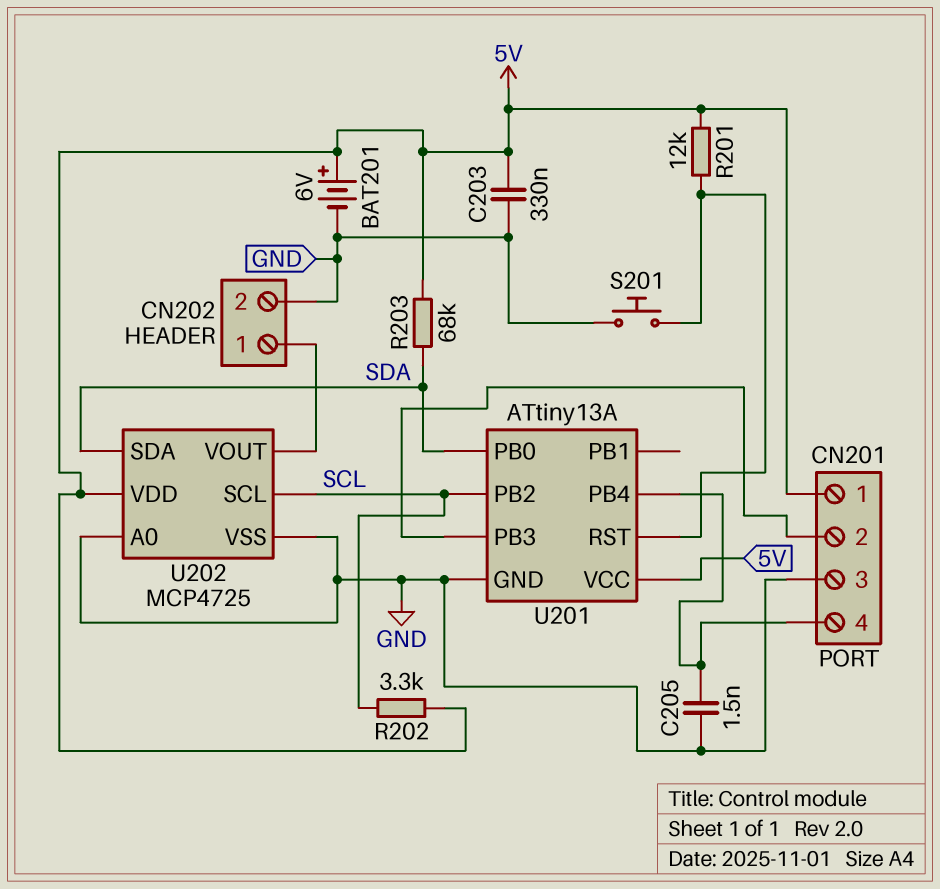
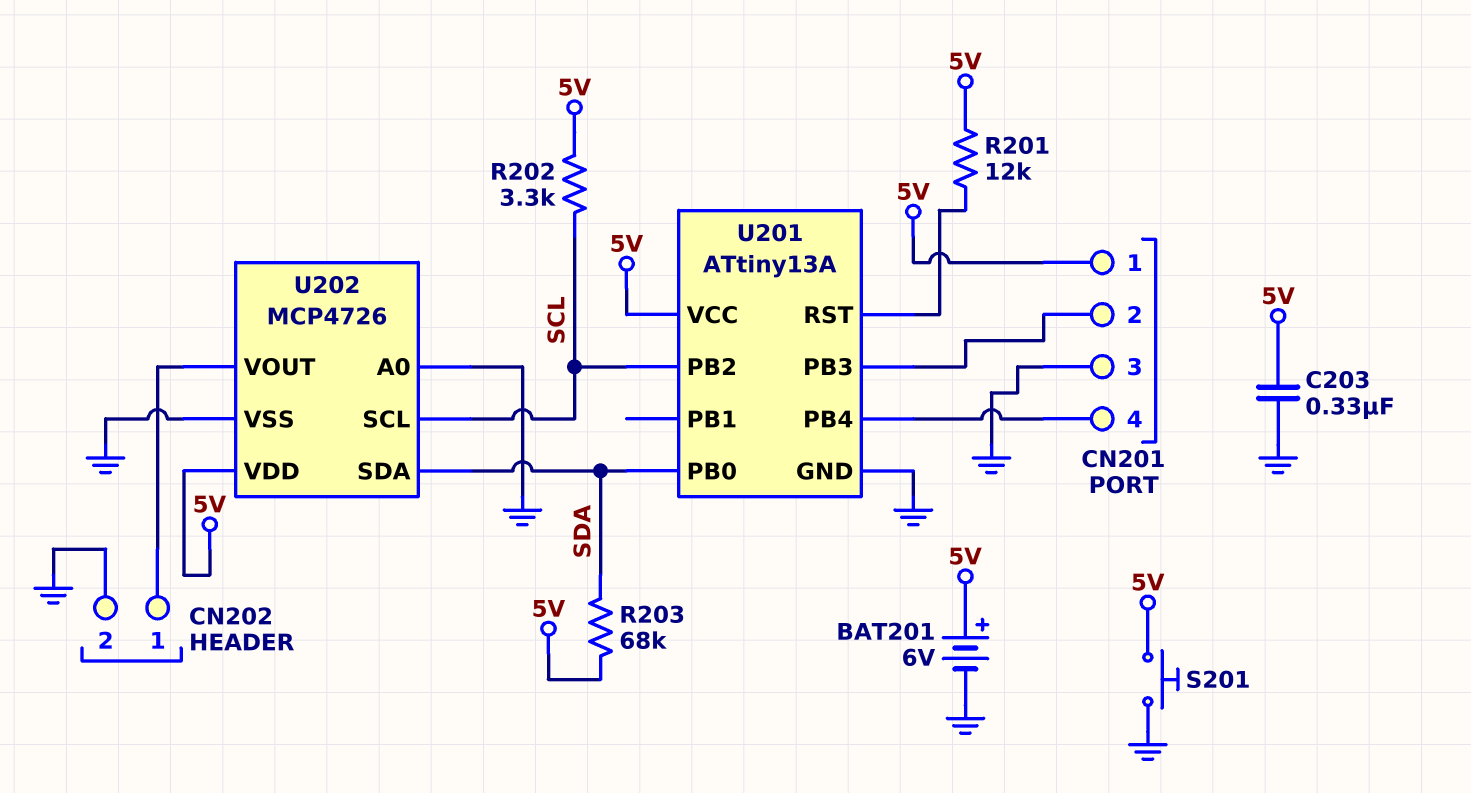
C205: 1.5nF (CN201/4, GND) -> none
S201: button (GND, U201/RST) -> button (5V, GND)
U202: MCP4725 -> MCP4726

